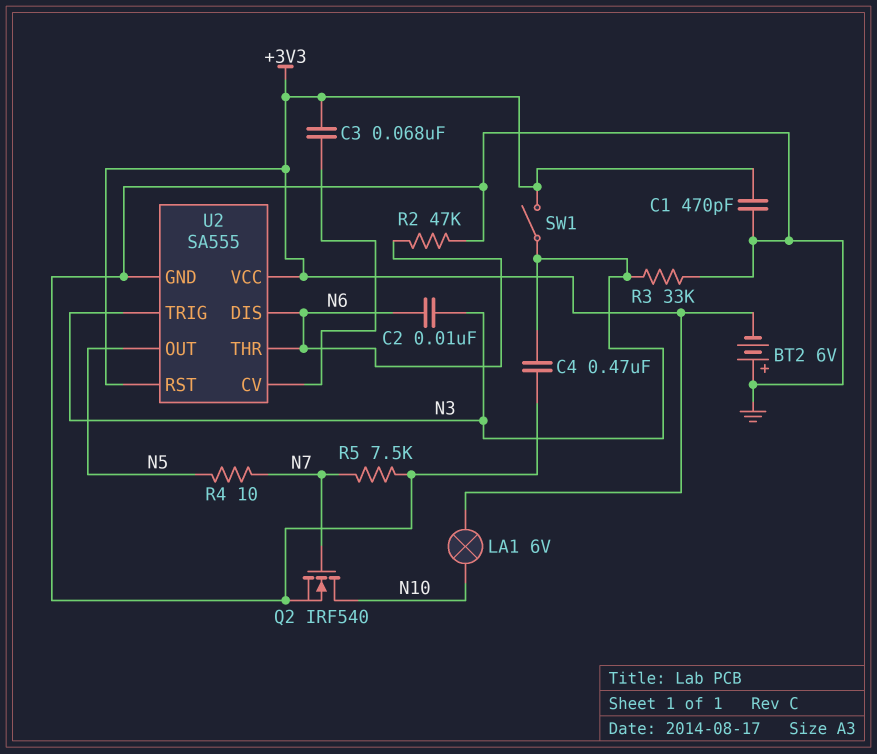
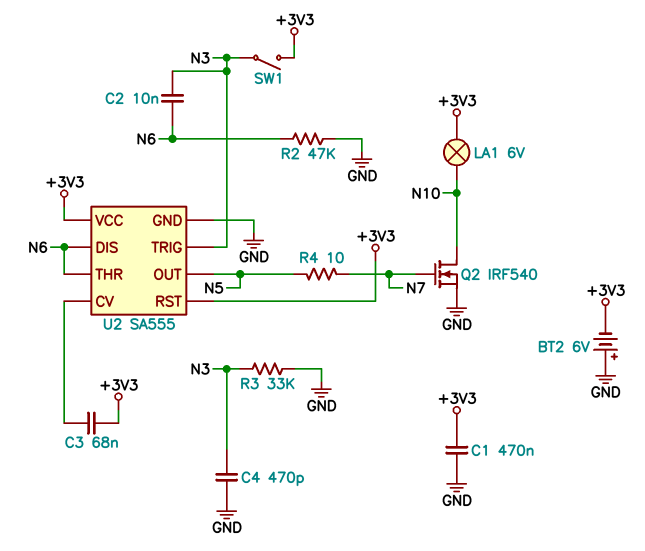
C1: 470pF (+3V3, GND) -> 470nF (+3V3, GND)
C4: 470nF (GND, N3) -> 470pF (GND, N3)
R5: 7.5k (GND, N7) -> none

